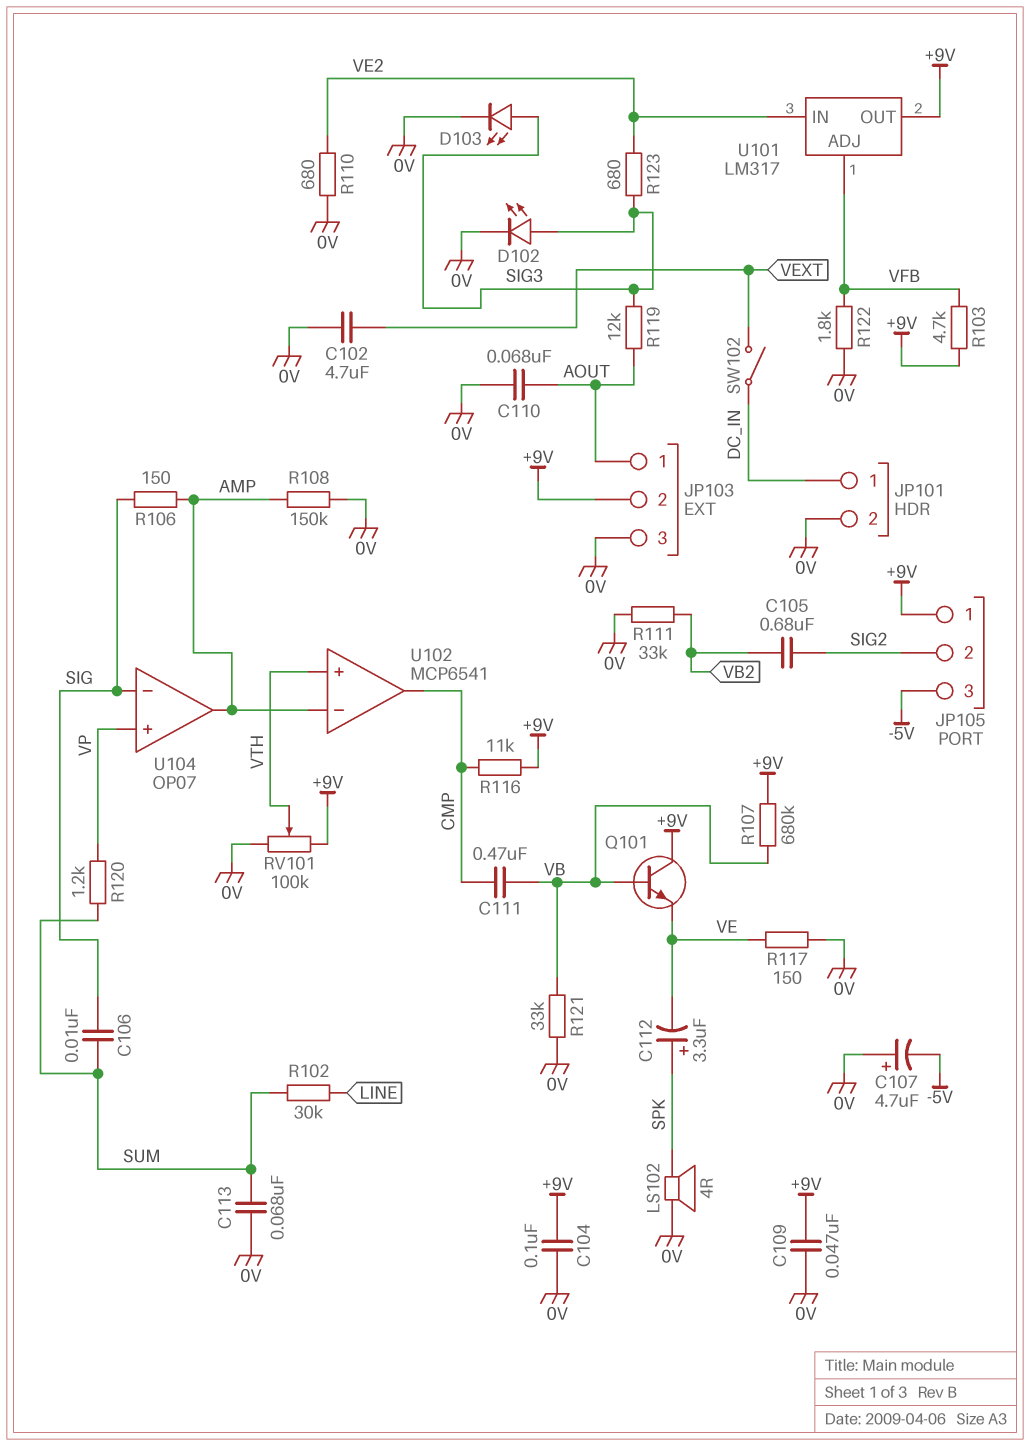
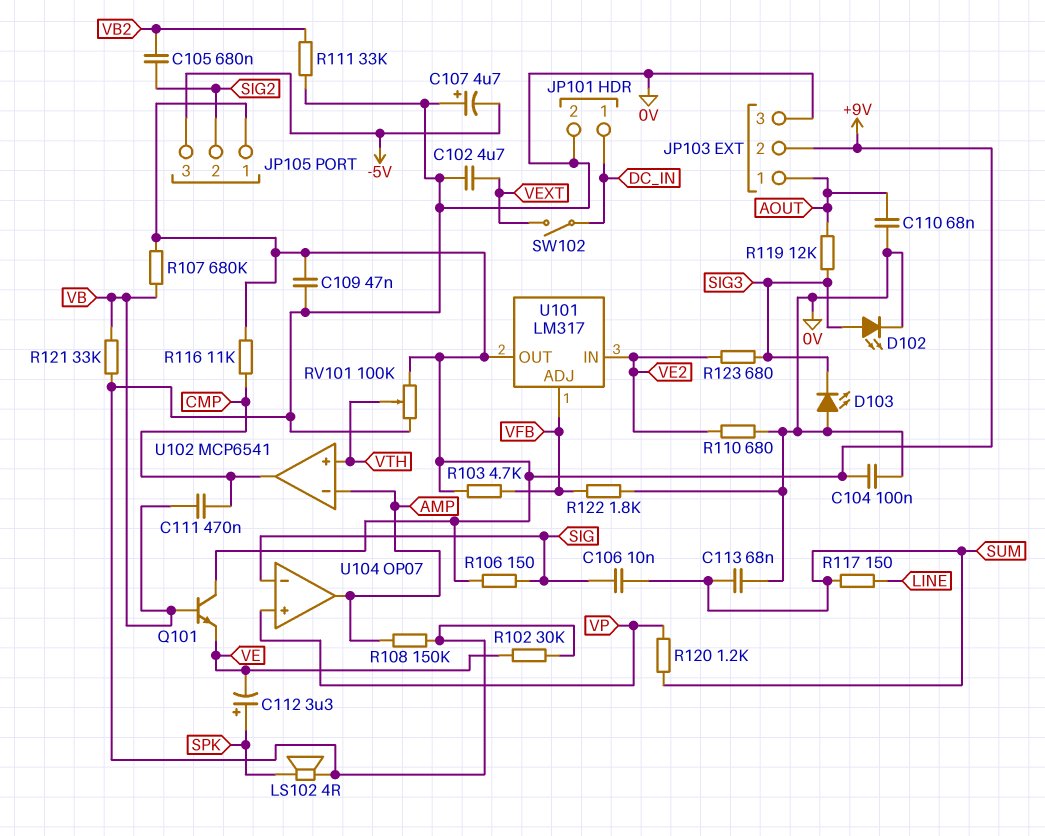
D103: LED (A SIG3, K 0V) -> LED (A 0V, K SIG3)
R102: 30k (LINE, SUM) -> 30k (0V, VE)
R106: 150 (AMP, SIG) -> 150 (+9V, SIG)
R117: 150 (0V, VE) -> 150 (LINE, SUM)

